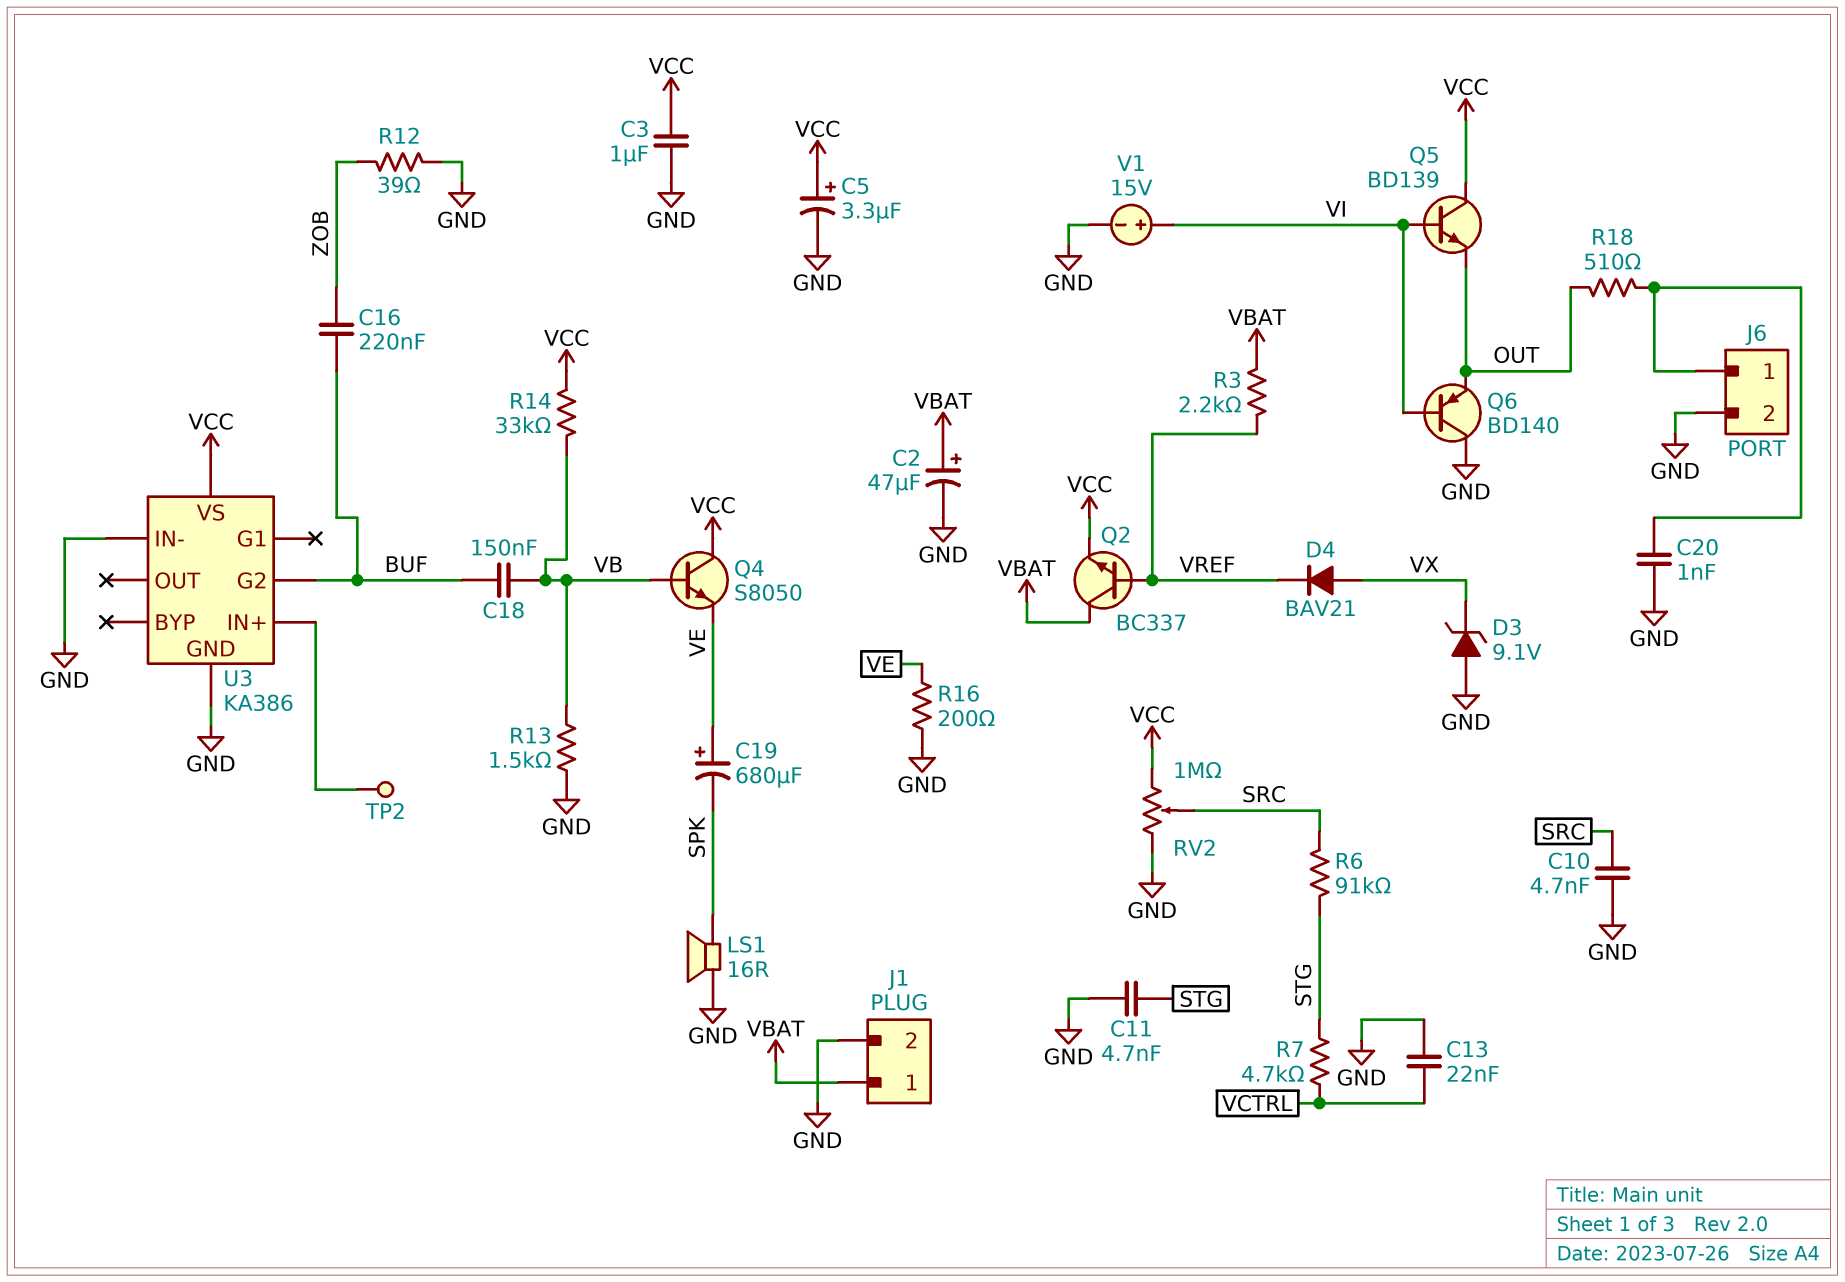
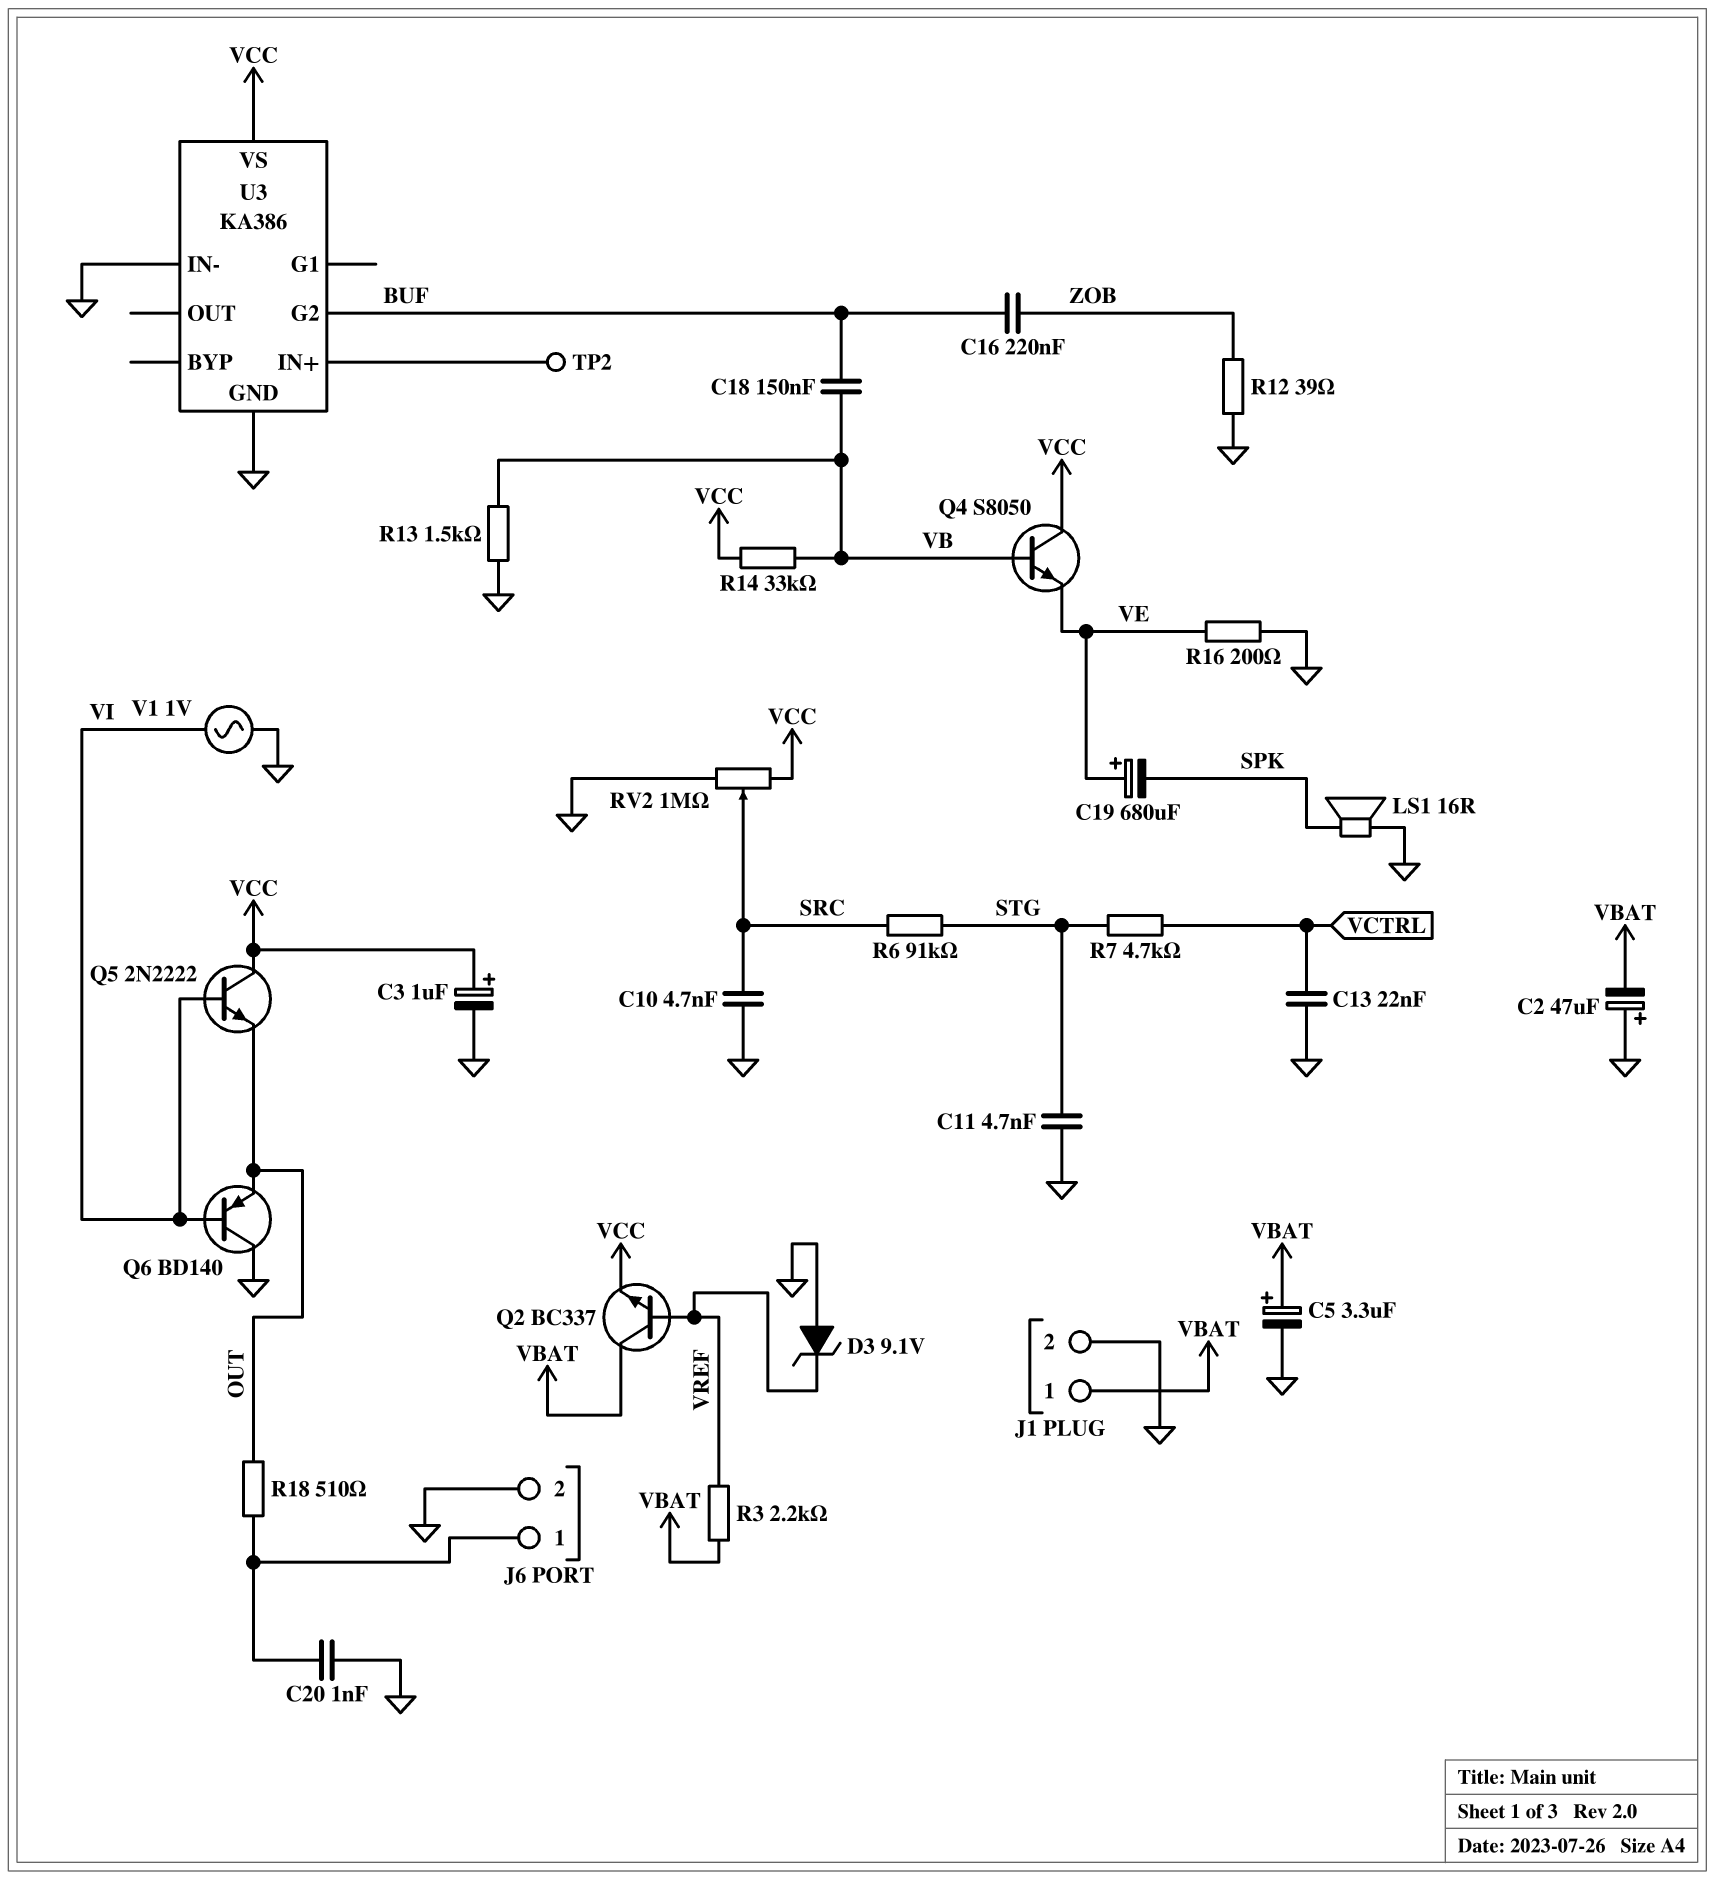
C2: 47uF (plus VBAT, minus GND) -> 47uF (plus GND, minus VBAT)
C3: 1uF (GND, VCC) -> 1uF (plus VCC, minus GND)
C5: 3.3uF (plus VCC, minus GND) -> 3.3uF (plus VBAT, minus GND)
D3: zener 9.1V (A GND, K VX) -> zener 9.1V (A GND, K VREF)
D4: diode BAV21 (A VX, K VREF) -> none
Q5: NPN BD139 (B VI, C VCC, E OUT) -> NPN 2N2222 (B VI, C VCC, E OUT)
V1: 15V (plus VI, minus GND) -> AC 1V (GND, VI)

